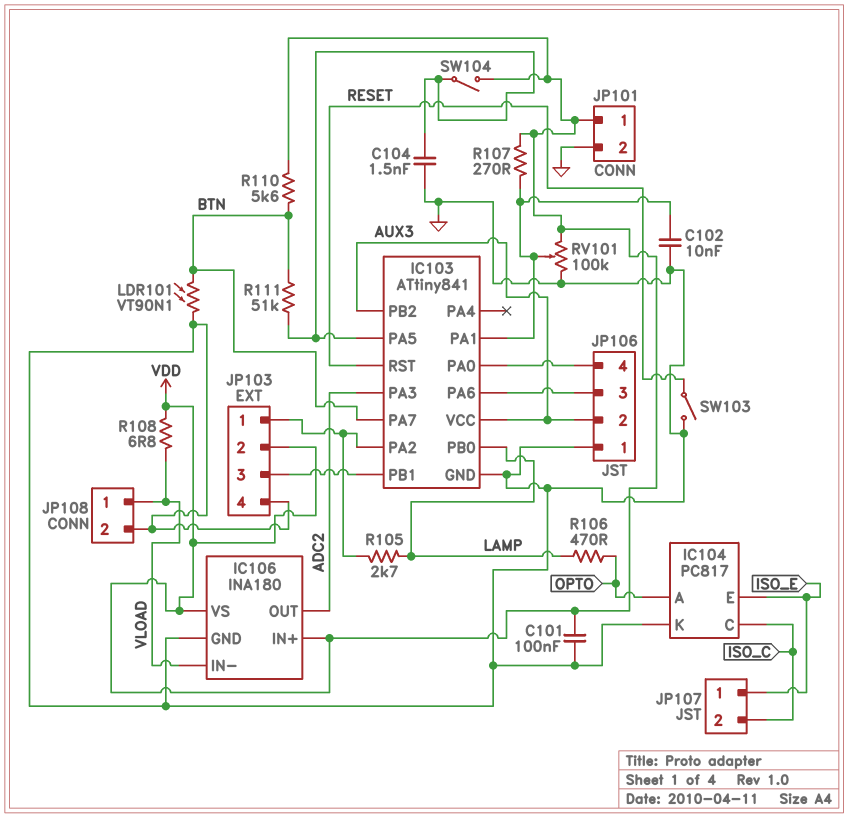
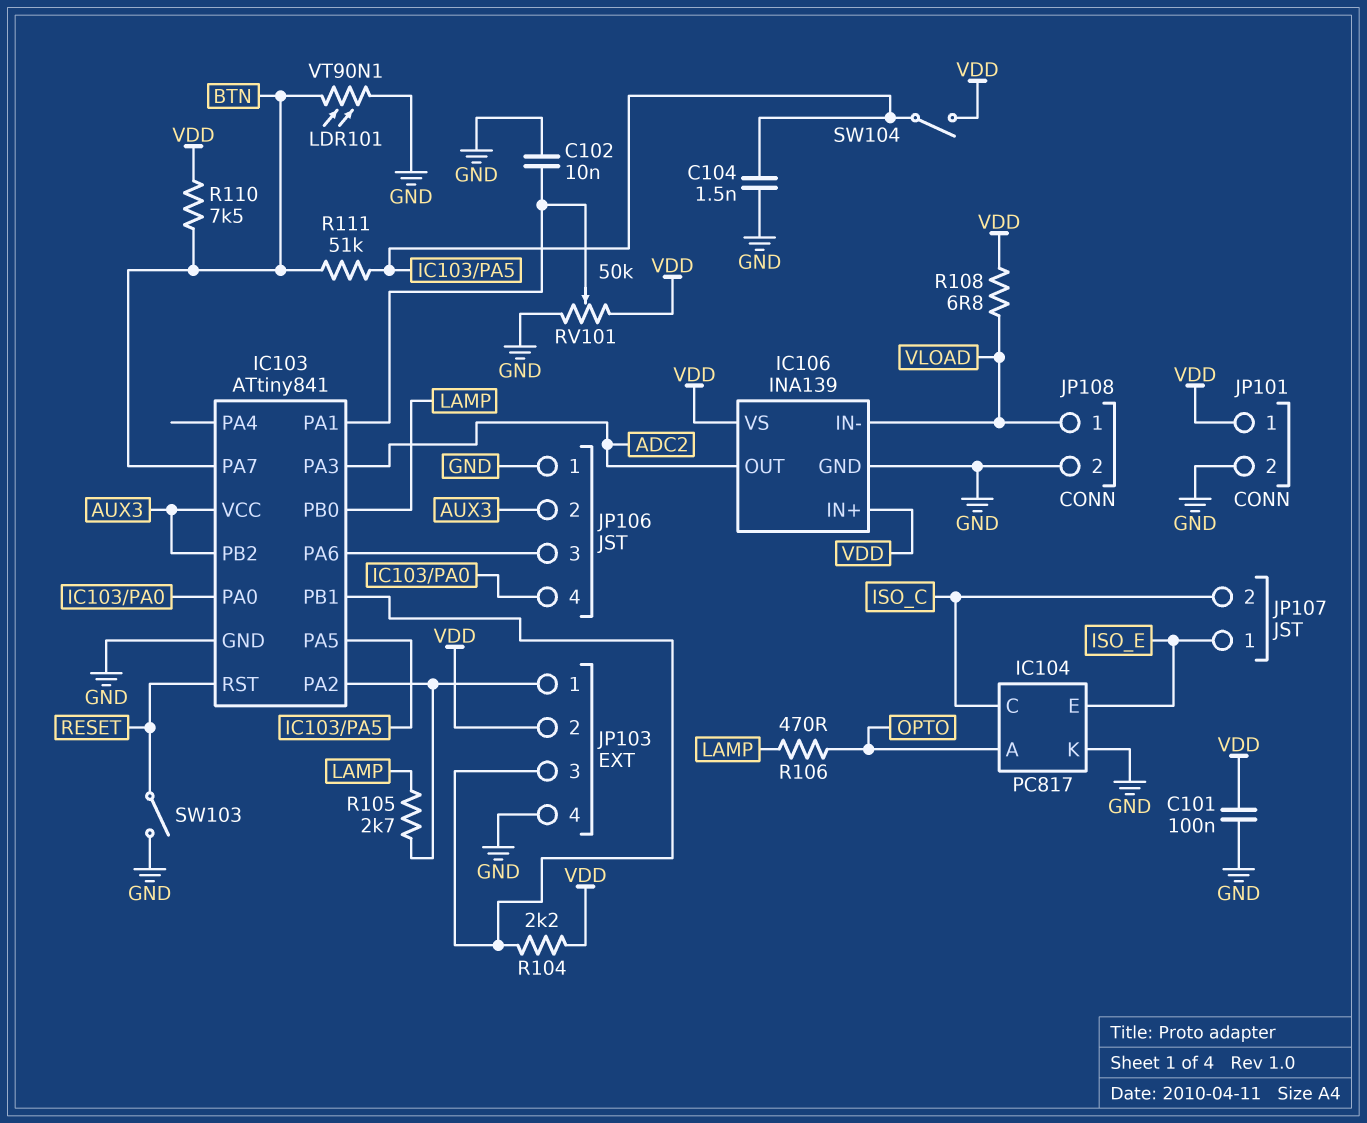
IC106: INA180 -> INA139
R104: none -> 2.2k (IC103/PB1, VDD)
R107: 270 (IC103/PA1, VDD) -> none
R110: 5.6k (BTN, VDD) -> 7.5k (BTN, VDD)
RV101: 100k (GND, VDD, wiper IC103/PA1) -> 50k (GND, VDD, wiper IC103/PA1)

